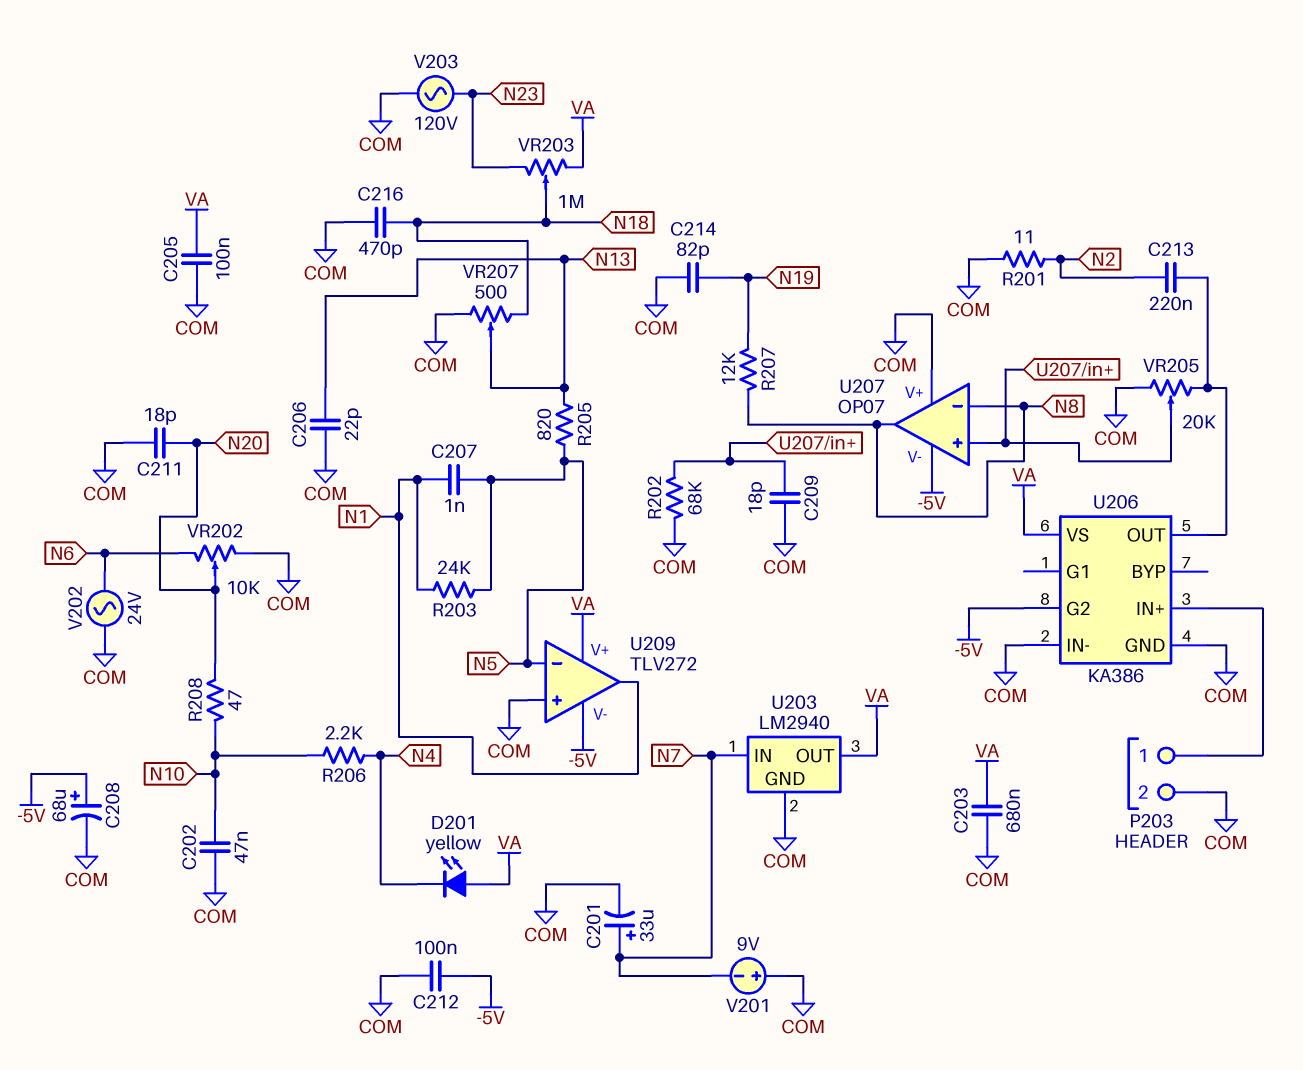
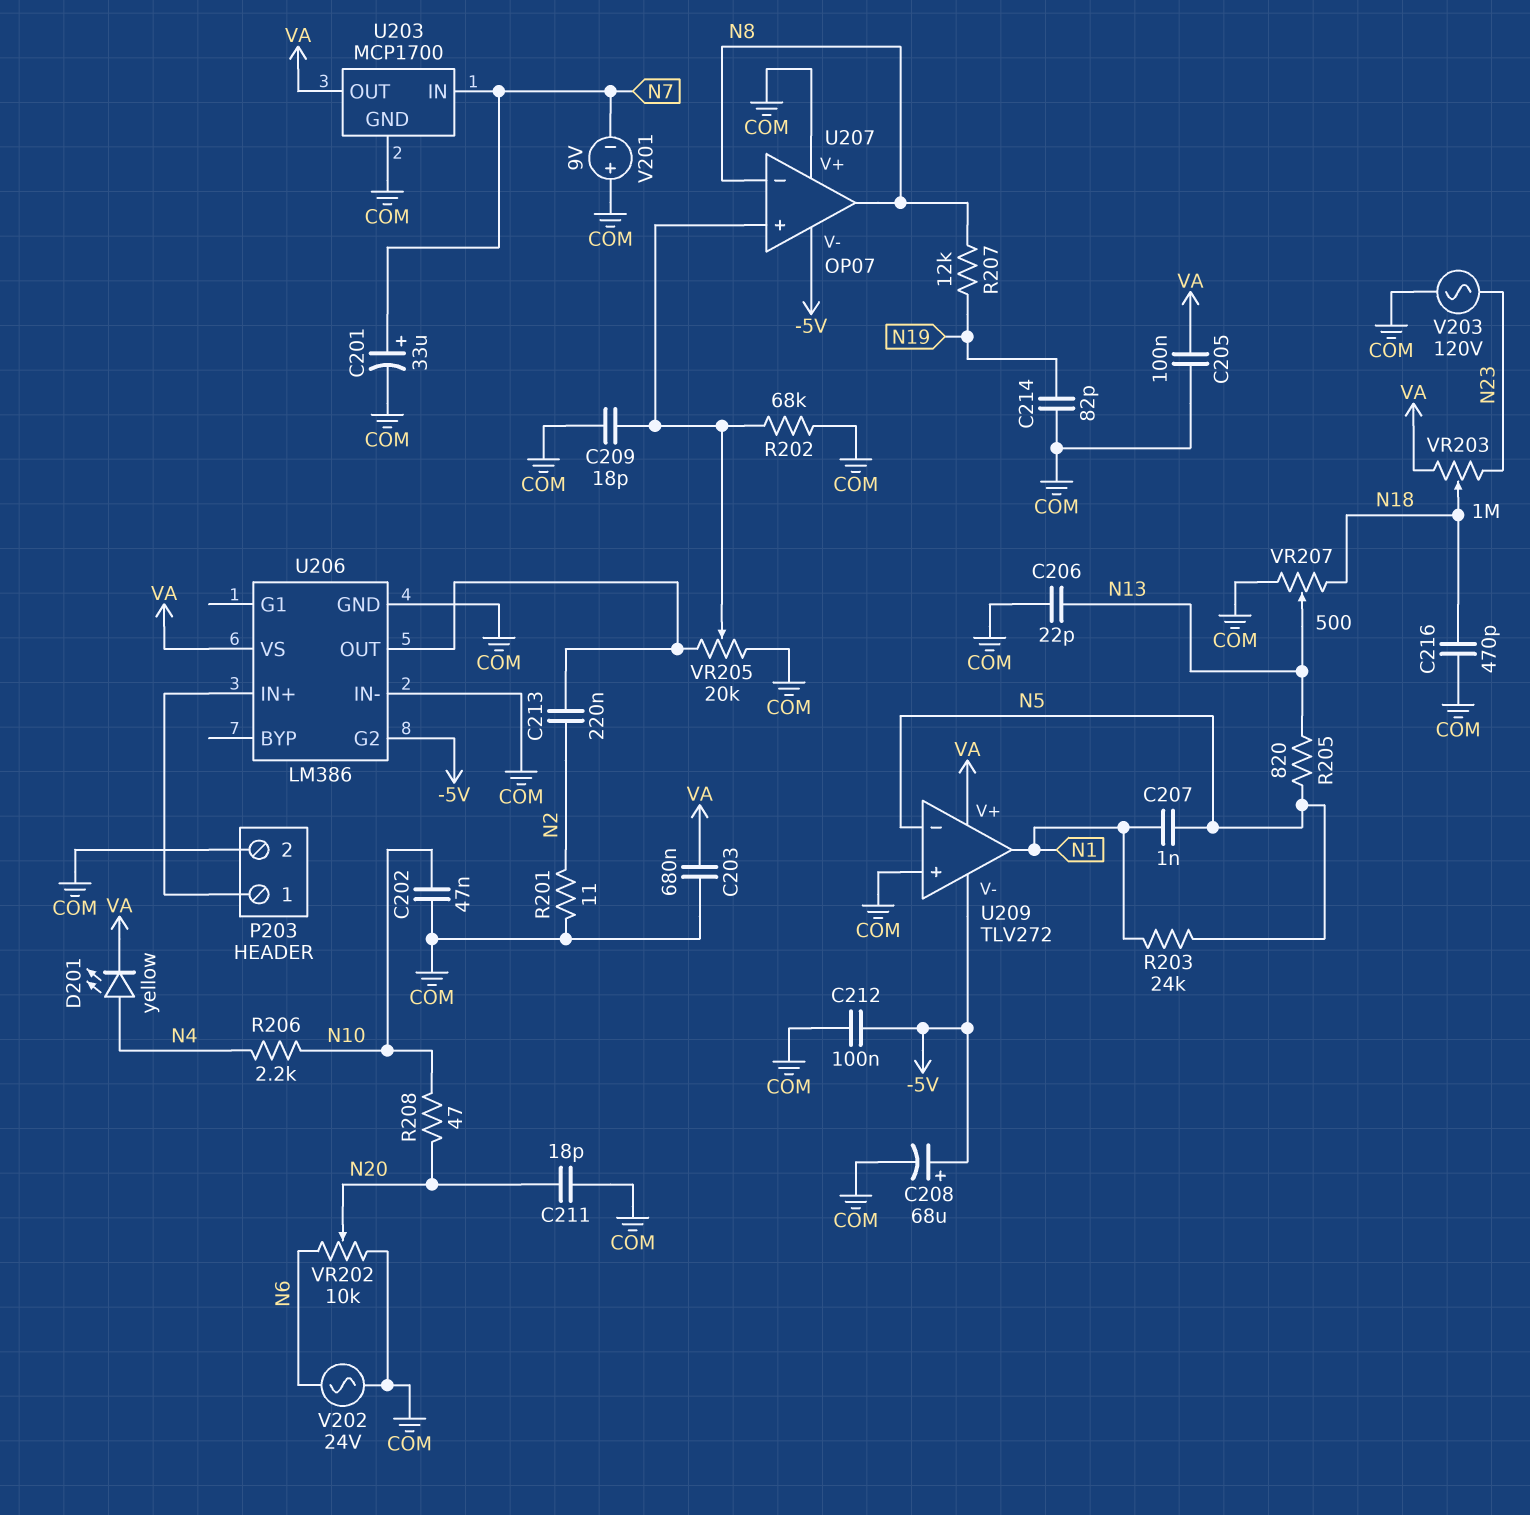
D201: LED yellow (A VA, K N4) -> LED yellow (A N4, K VA)
U203: LM2940 -> MCP1700
U206: KA386 -> LM386

